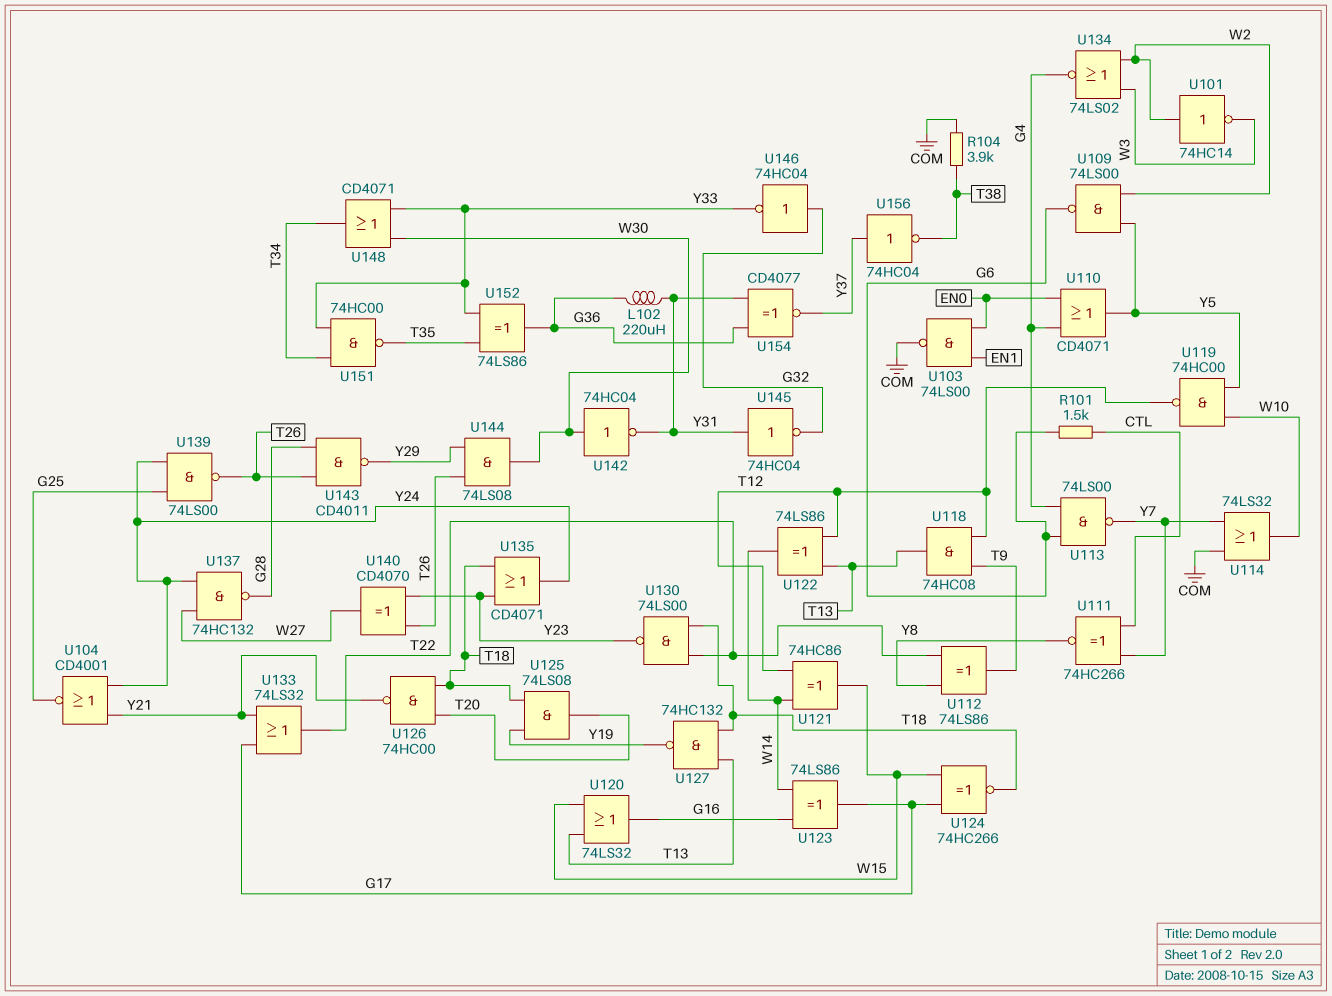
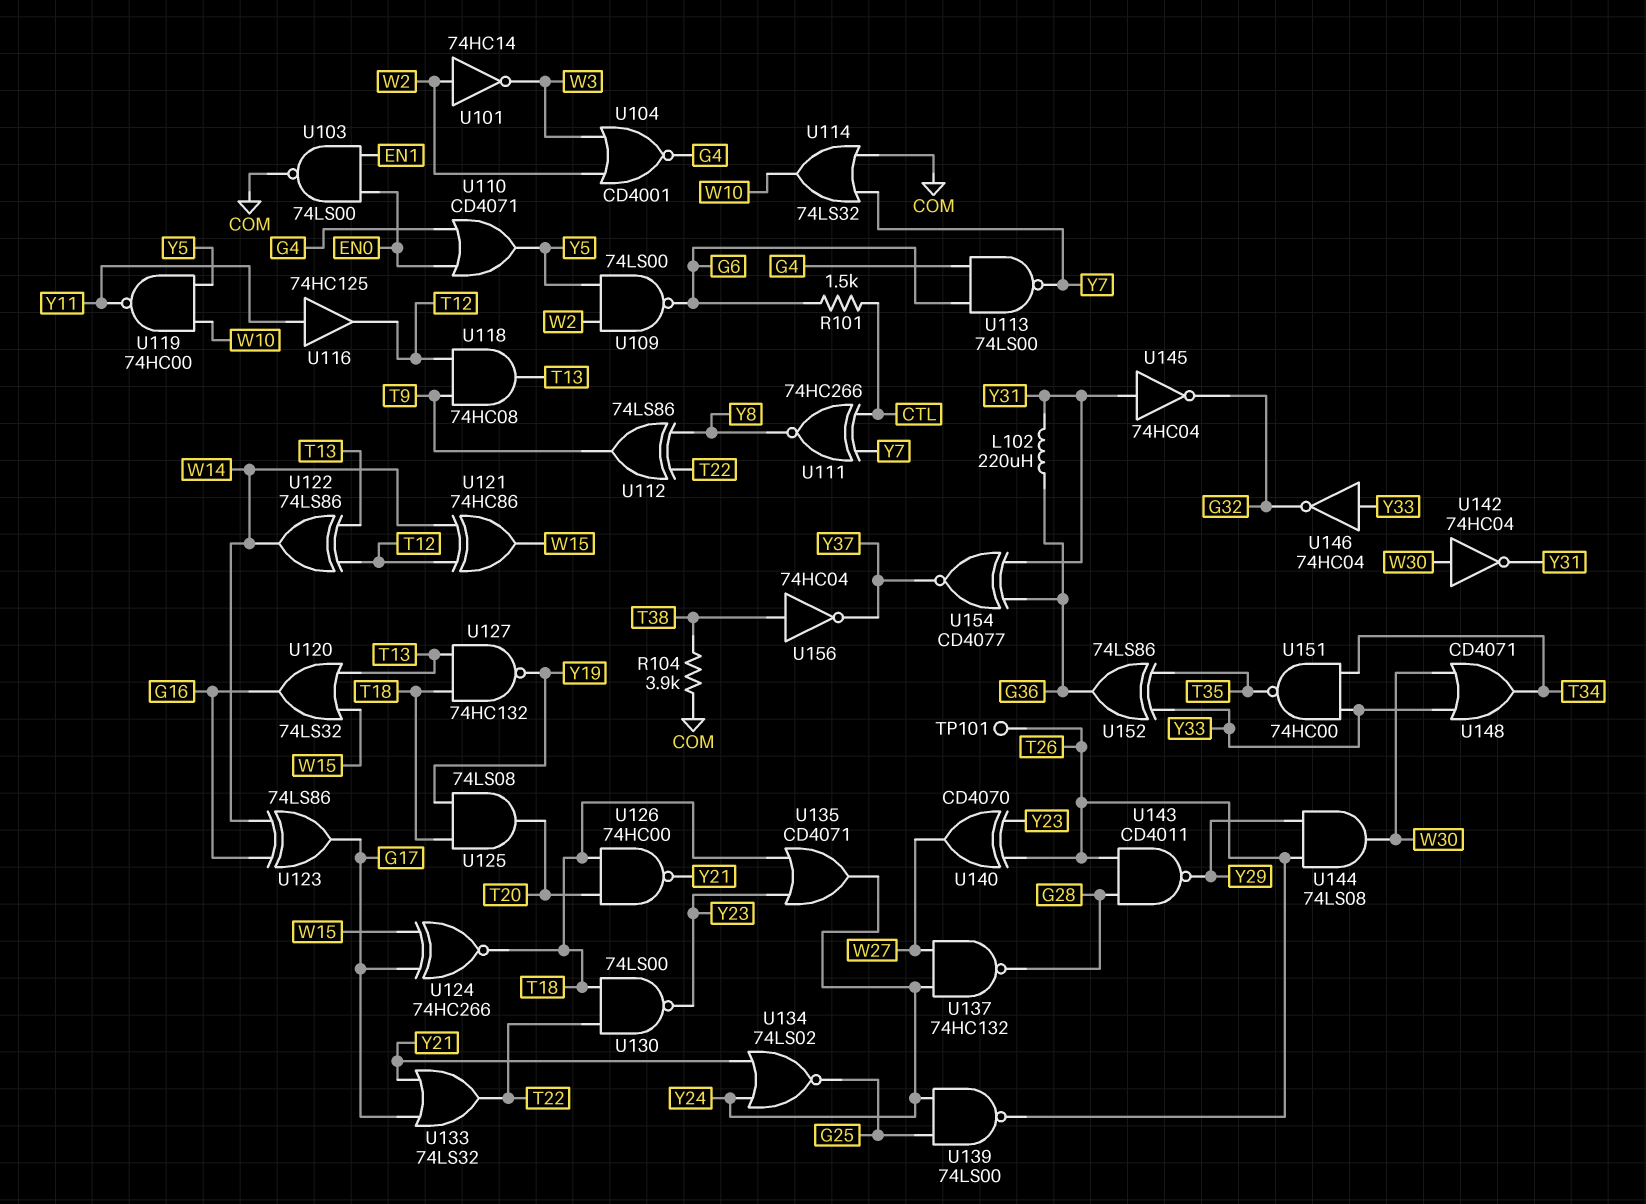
TP101: none -> test point (T26)
U104: NOR CD4001 (in Y21, in Y24, out G25) -> NOR CD4001 (in W2, in W3, out G4)
U116: none -> buffer 74HC125 (in Y11, out T12)
U119: NAND 74HC00 (in W10, in Y5, out T12) -> NAND 74HC00 (in W10, in Y5, out Y11)
U134: NOR 74LS02 (in W2, in W3, out G4) -> NOR 74LS02 (in Y21, in Y24, out G25)
U146: NOT 74HC04 (in G32, out Y33) -> NOT 74HC04 (in Y33, out G32)
U156: NOT 74HC04 (in Y37, out T38) -> NOT 74HC04 (in T38, out Y37)

